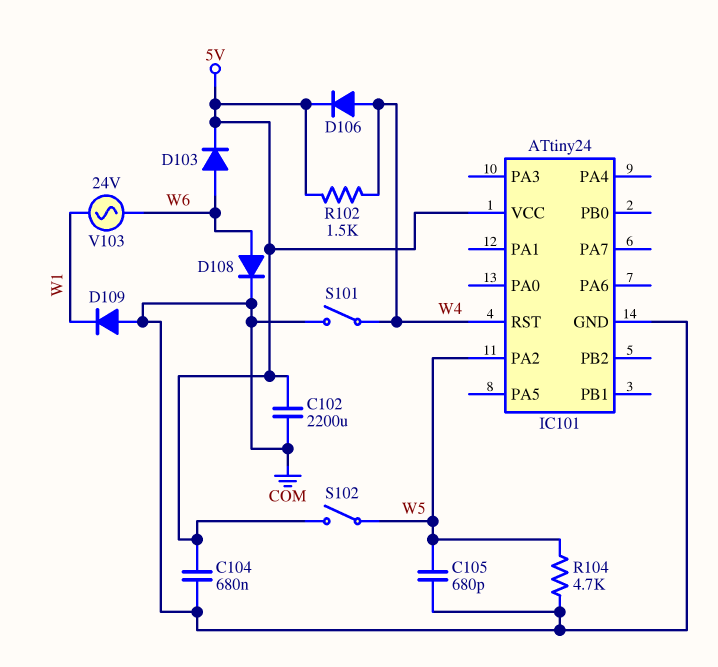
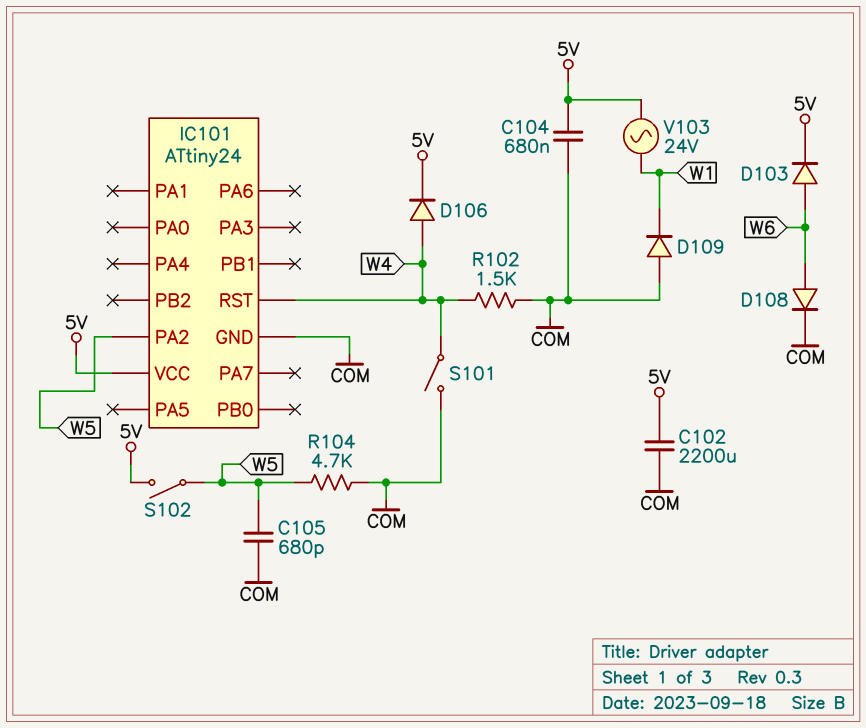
R102: 1.5k (5V, W4) -> 1.5k (COM, W4)
V103: AC 24V (W1, W6) -> AC 24V (5V, W1)

